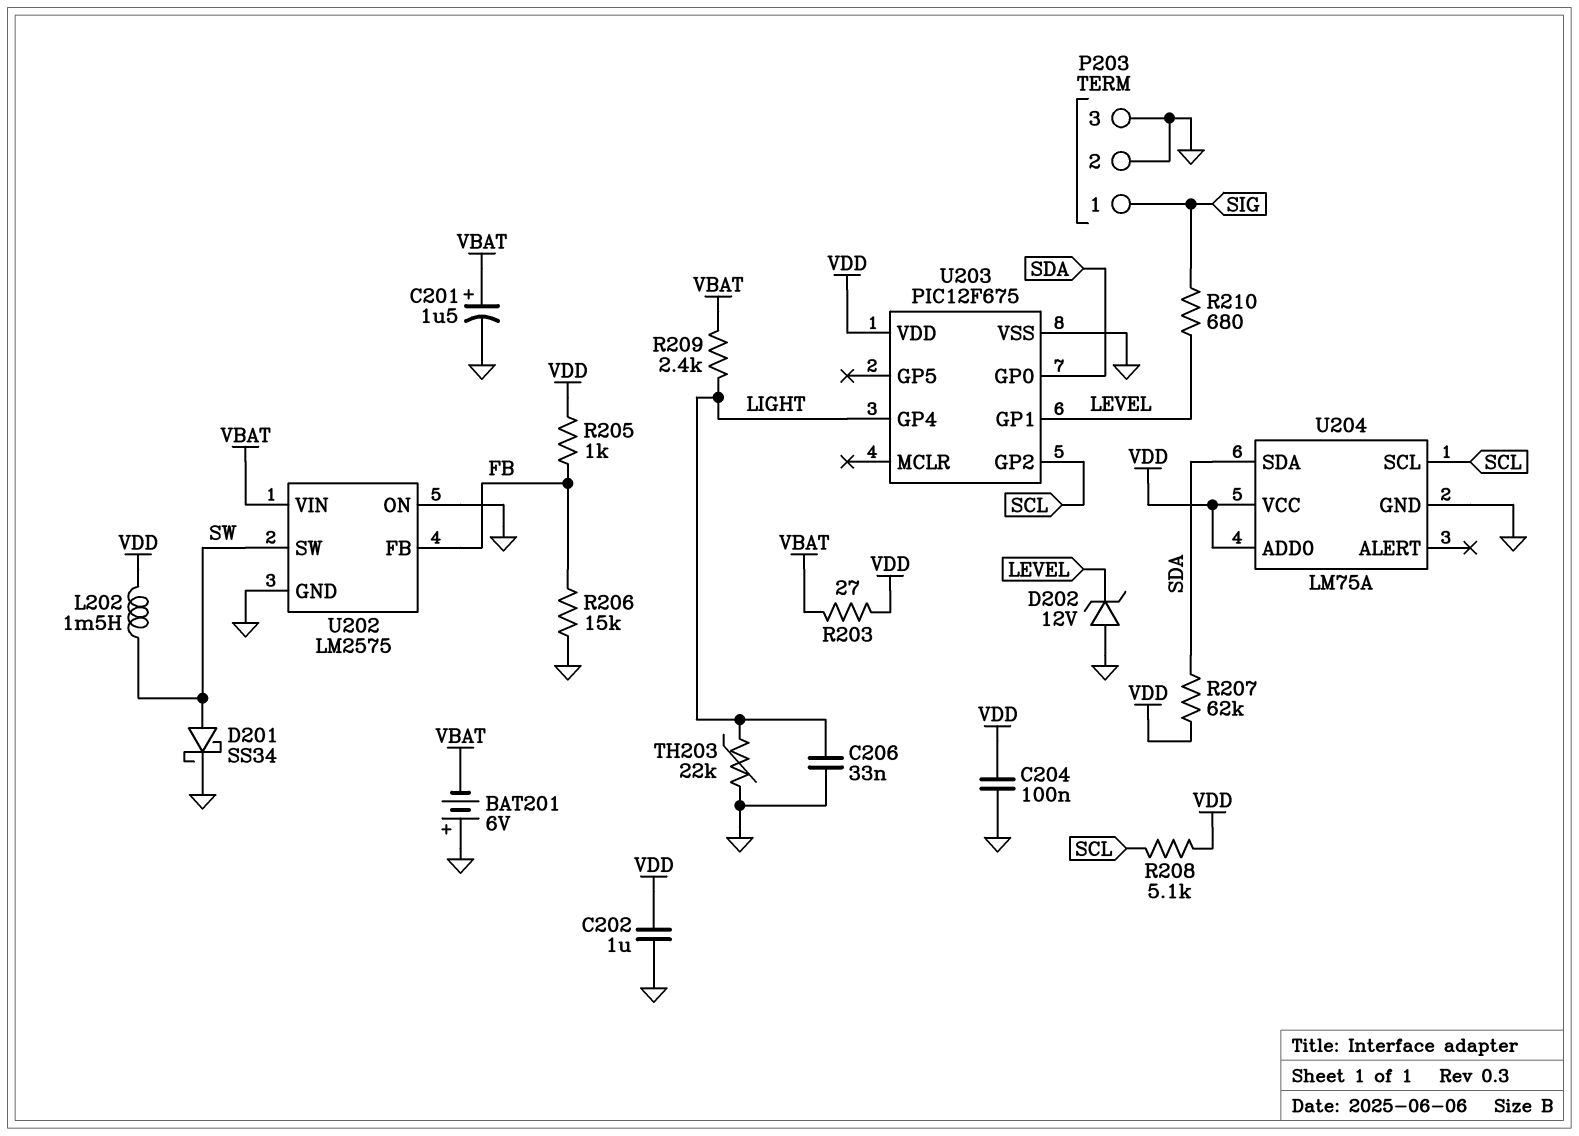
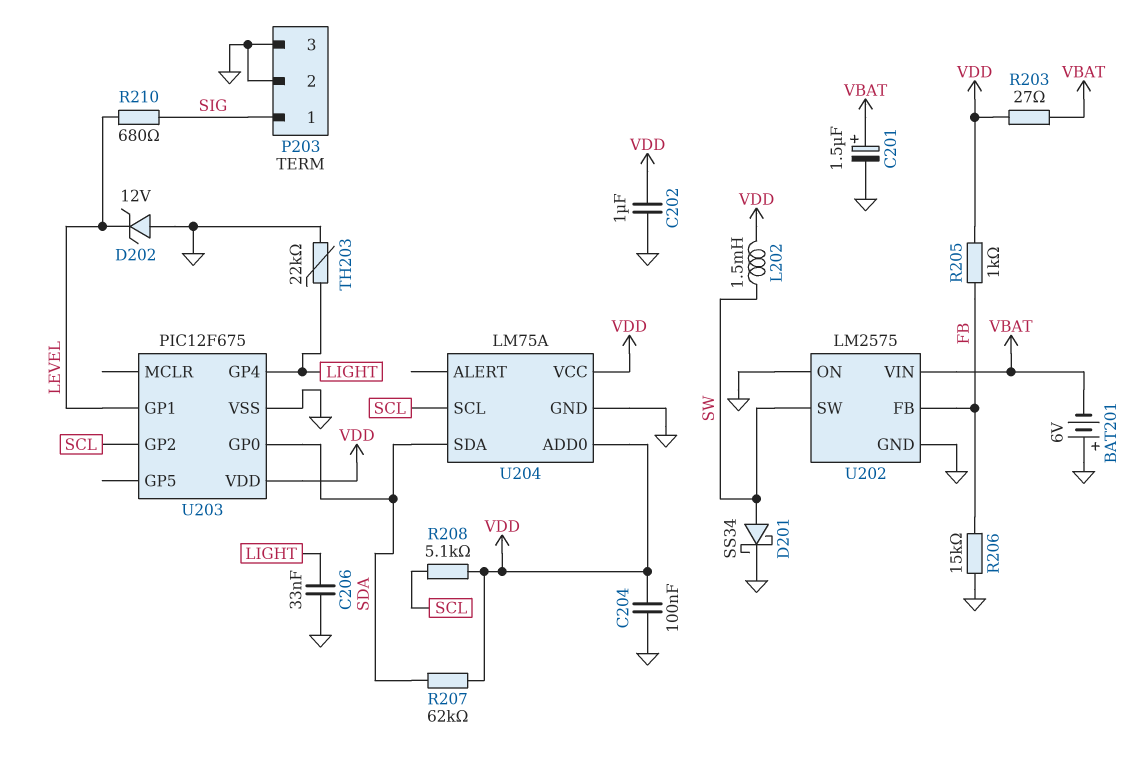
R209: 2.4k (LIGHT, VBAT) -> none

